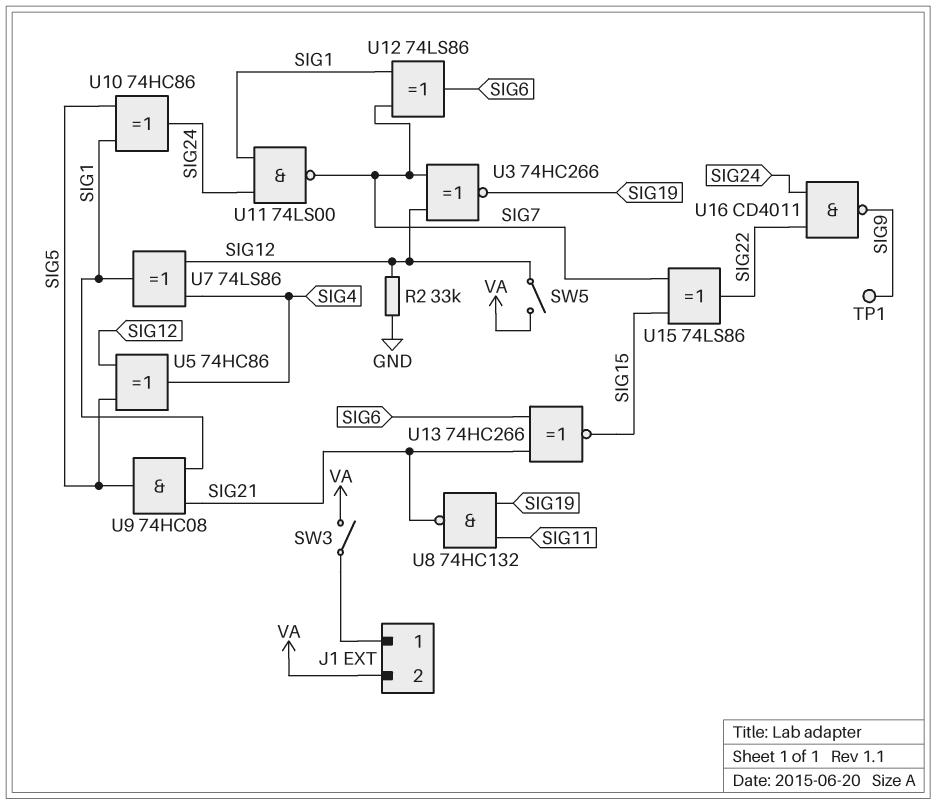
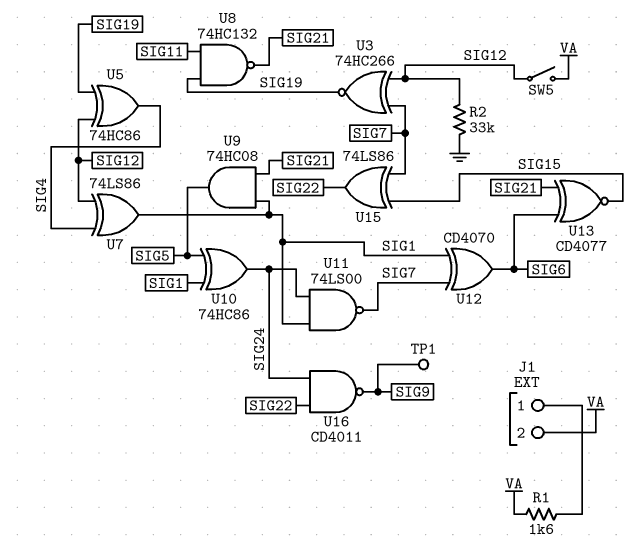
R1: none -> 1.6k (J1/1, VA)
SW3: switch (J1/1, VA) -> none
U5: XOR 74HC86 (in SIG5, in SIG12, out SIG4) -> XOR 74HC86 (in SIG12, in SIG19, out SIG4)
U12: XOR 74LS86 (in SIG1, in SIG7, out SIG6) -> XOR CD4070 (in SIG1, in SIG7, out SIG6)
U13: XNOR 74HC266 (in SIG6, in SIG21, out SIG15) -> XNOR CD4077 (in SIG6, in SIG21, out SIG15)

